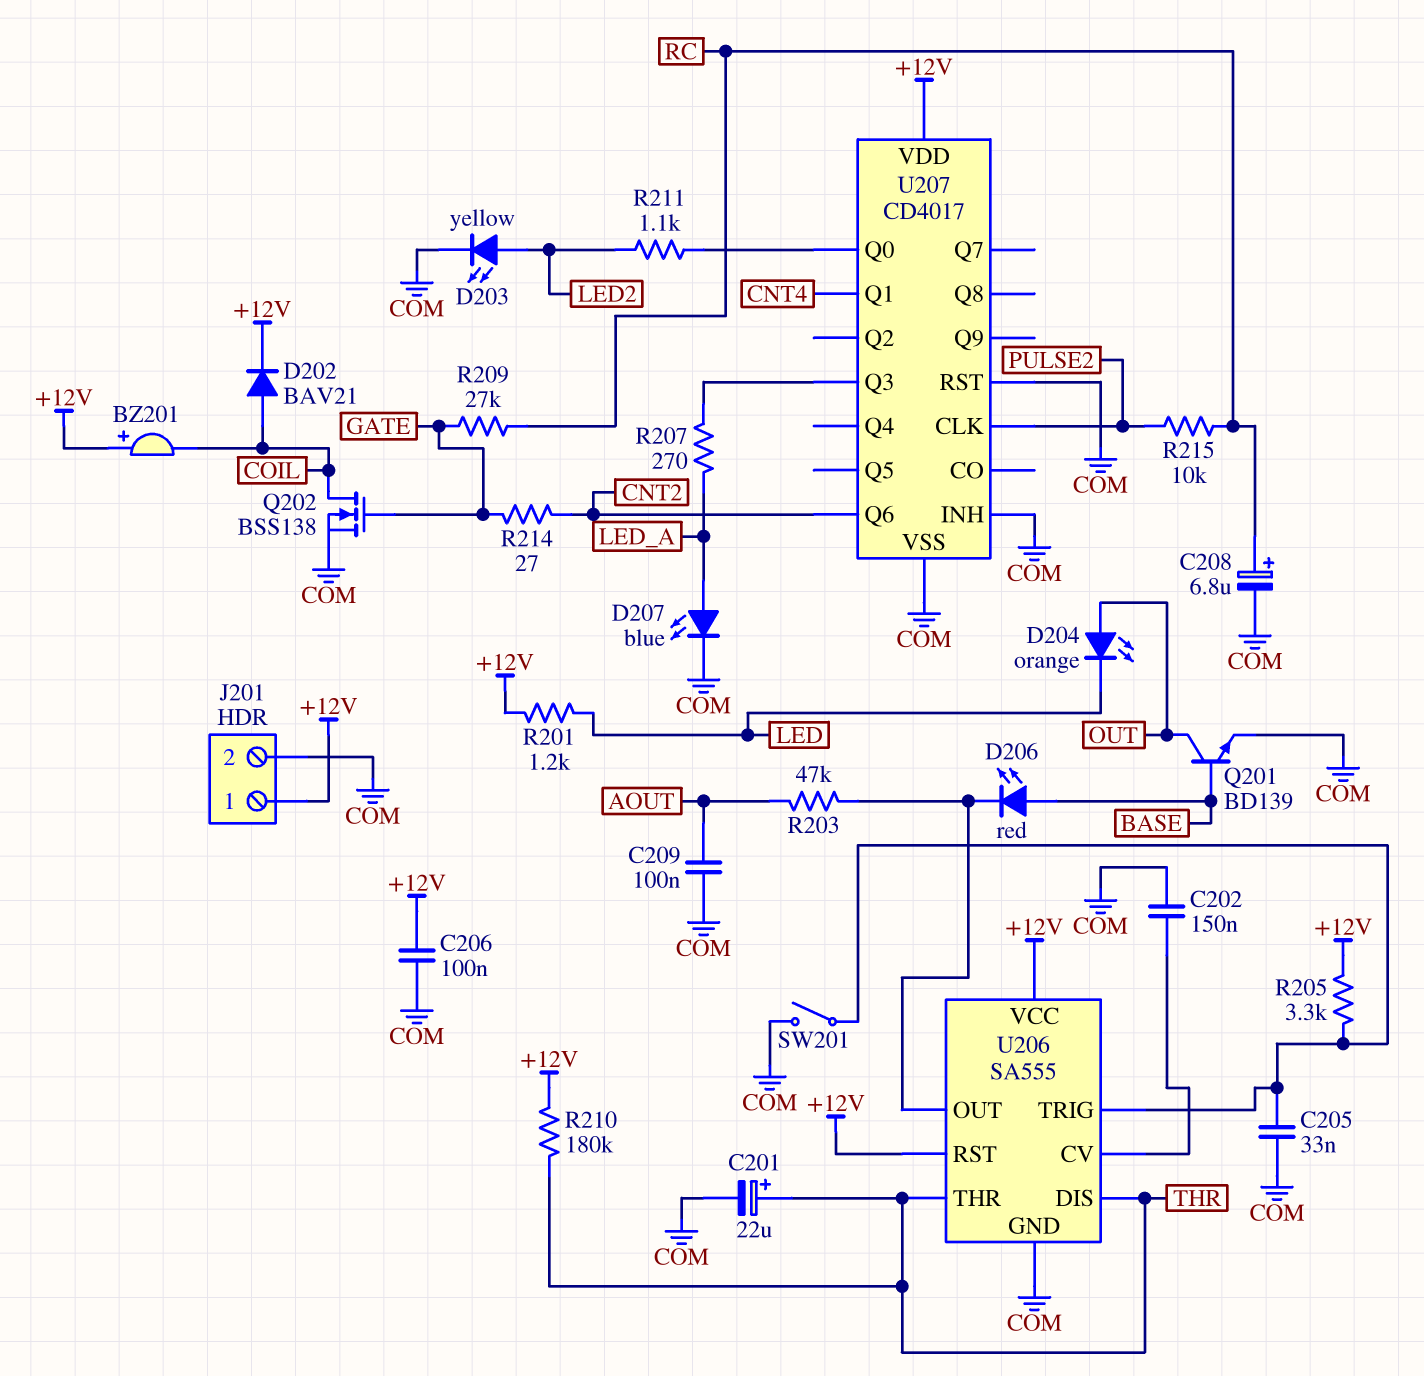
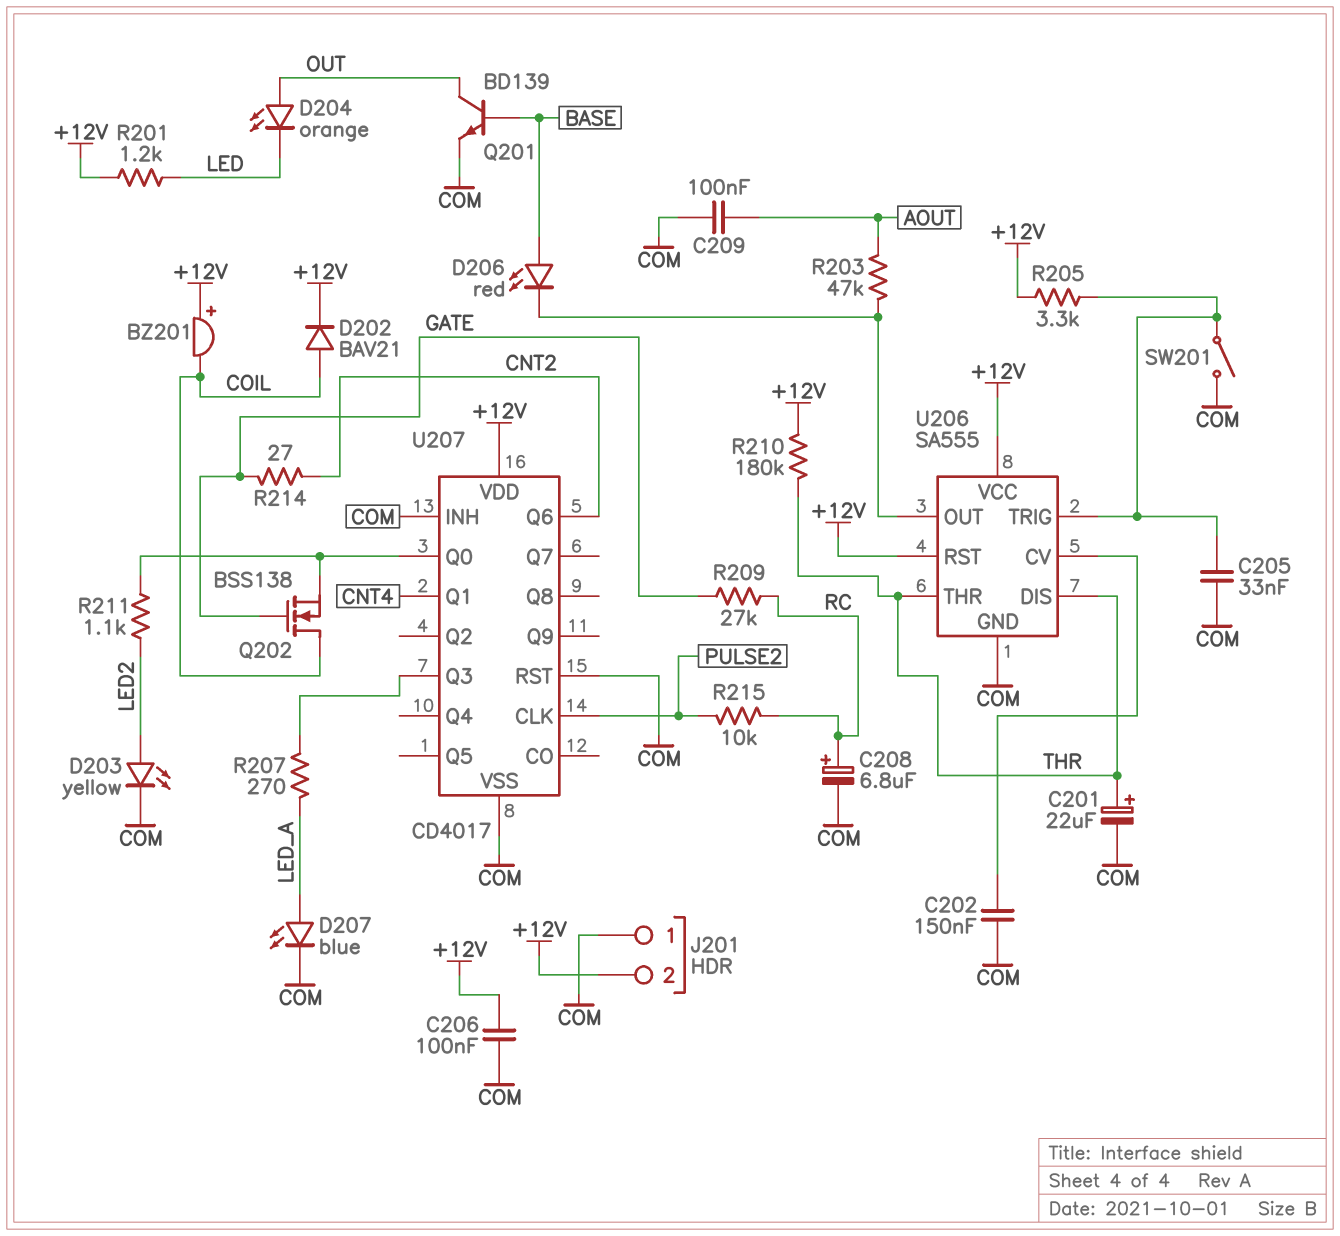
J201 pin 1: +12V -> COM
J201 pin 2: COM -> +12V
Q202: NMOS BSS138 (G GATE, D COIL, S COM) -> NMOS BSS138 (G GATE, D COIL, S U207/Q0)

